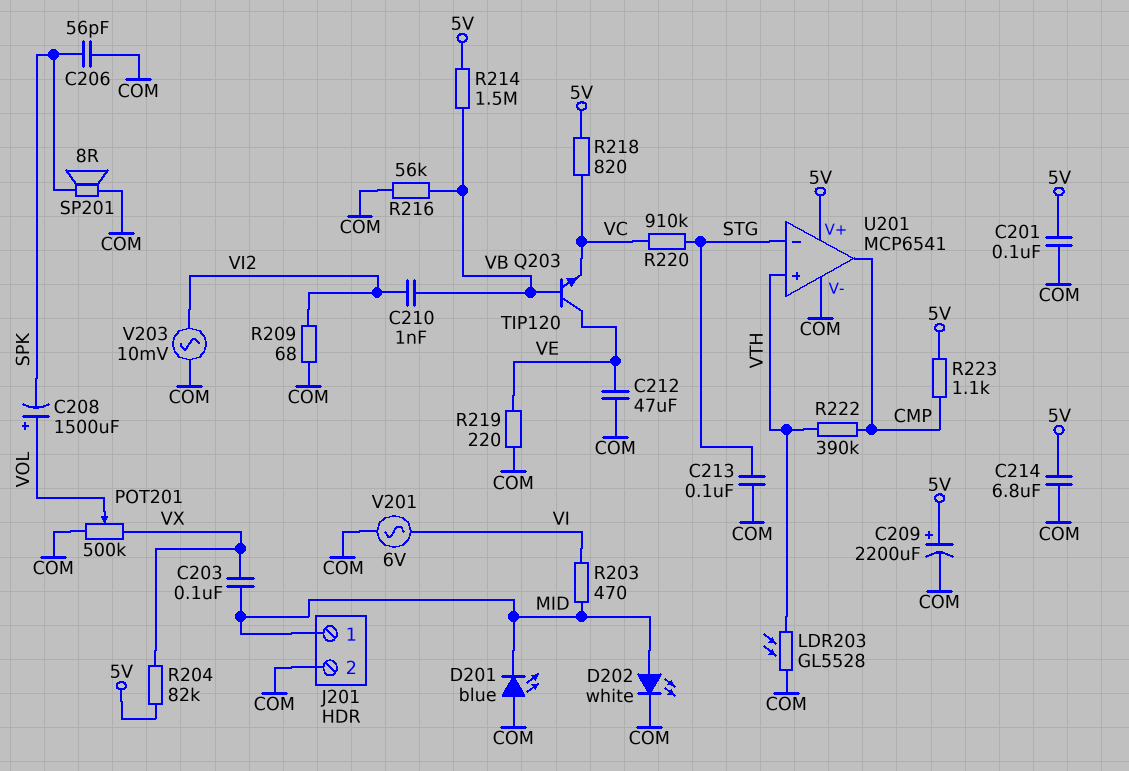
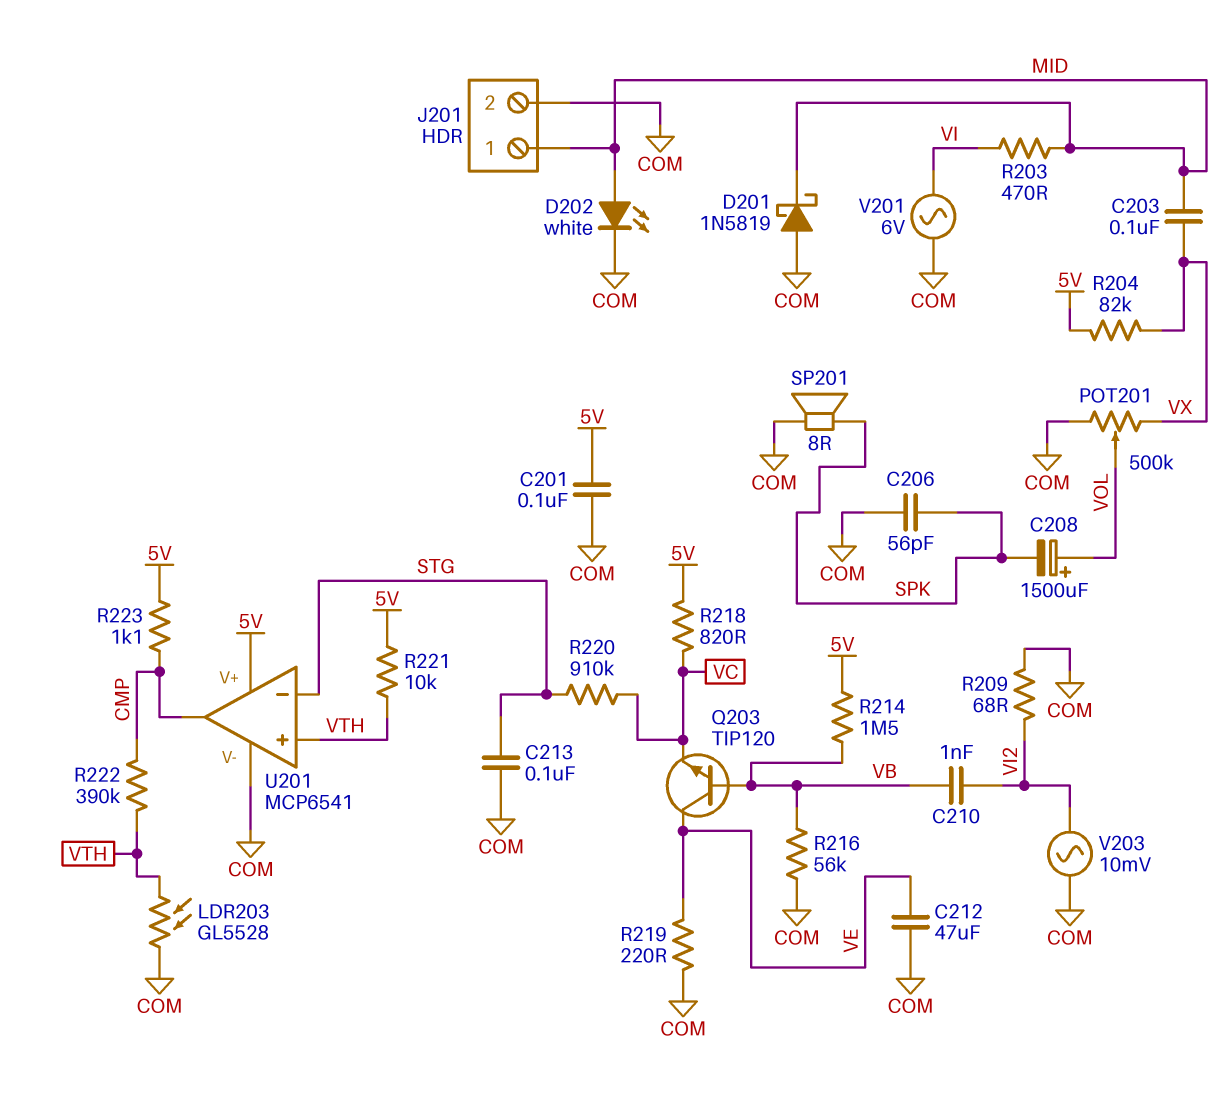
C209: 2200uF (plus 5V, minus COM) -> none
C214: 6.8uF (5V, COM) -> none
D201: LED blue (A COM, K MID) -> schottky 1N5819 (A COM, K MID)
R221: none -> 10k (5V, VTH)

